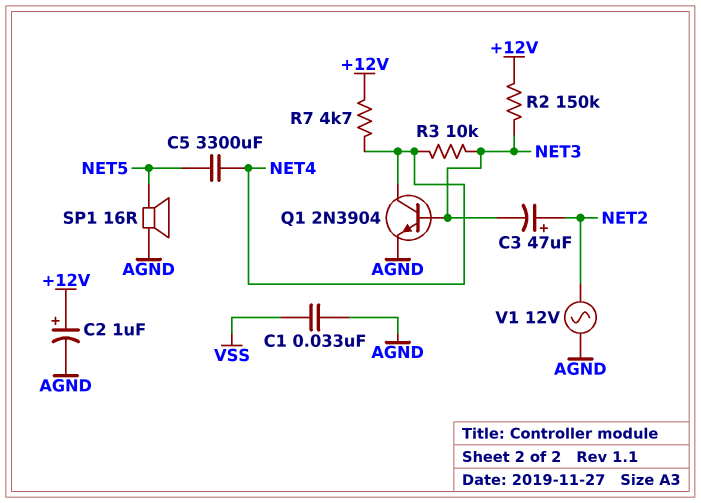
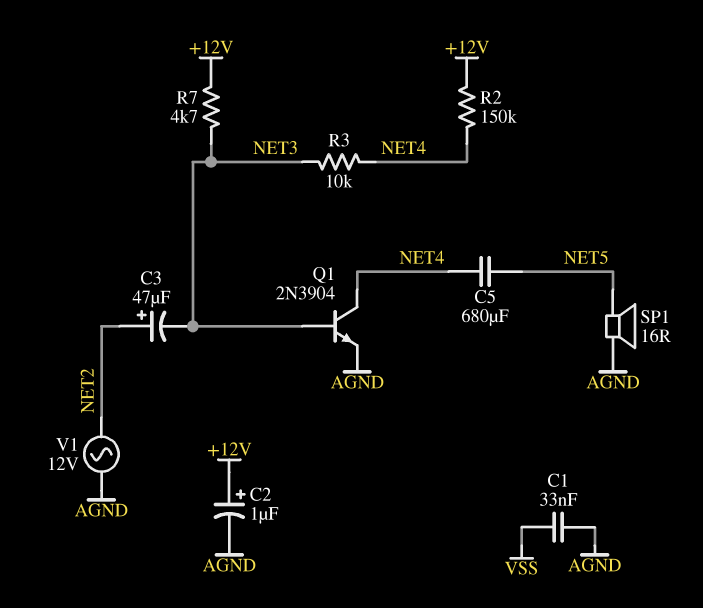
C5: 3300uF (NET4, NET5) -> 680uF (NET4, NET5)
R2: 150k (+12V, NET3) -> 150k (+12V, NET4)
R7: 4.7k (+12V, NET4) -> 4.7k (+12V, NET3)

